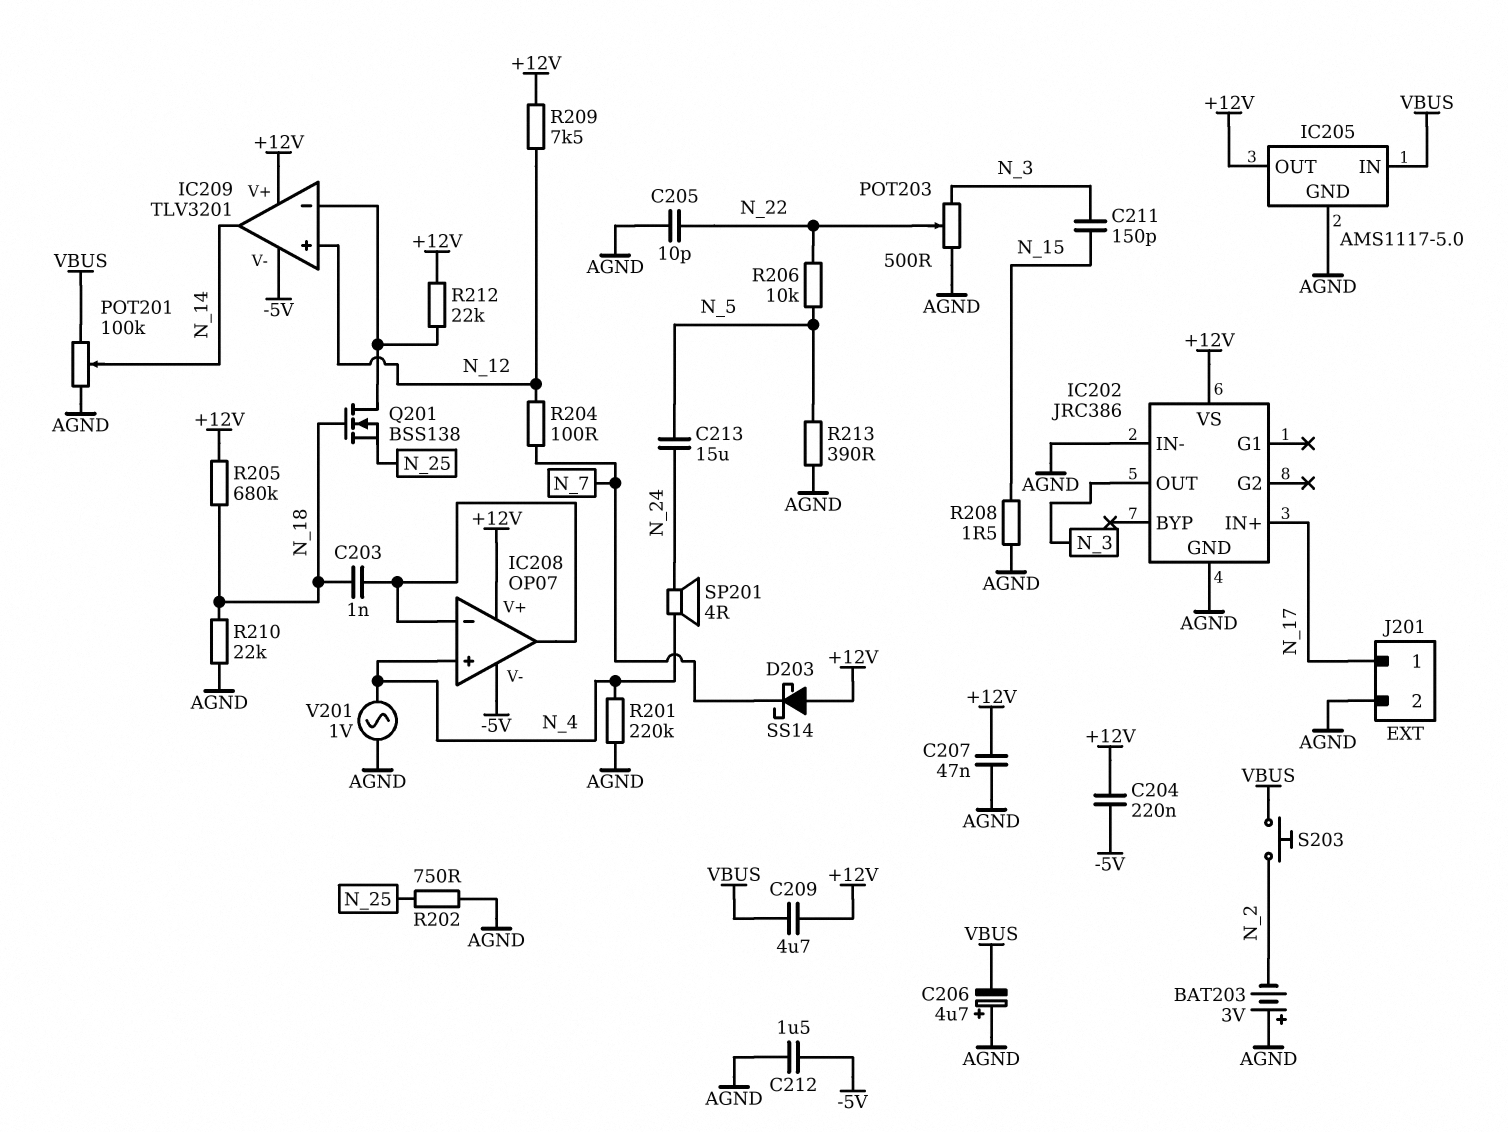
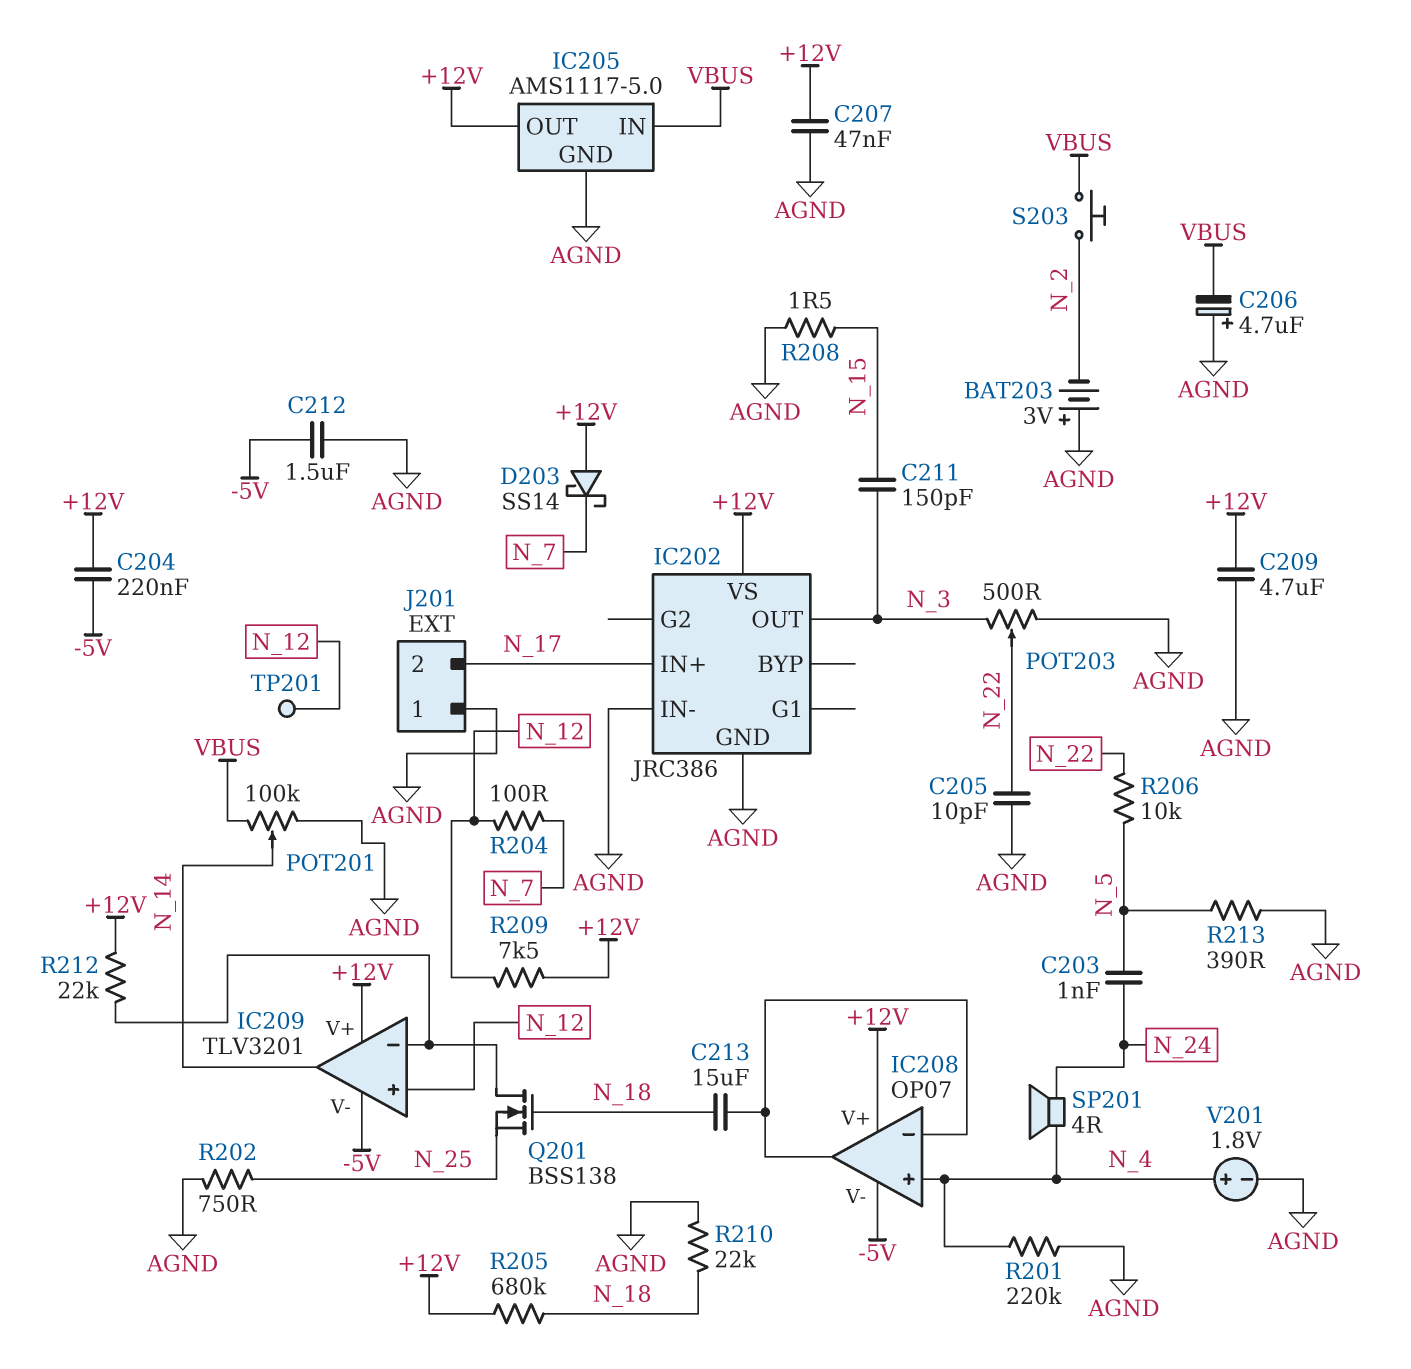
C203: 1nF (IC208/in-, N_18) -> 1nF (N_5, N_24)
C209: 4.7uF (+12V, VBUS) -> 4.7uF (+12V, AGND)
C213: 15uF (N_5, N_24) -> 15uF (IC208/in-, N_18)
J201 pin 1: N_17 -> AGND
J201 pin 2: AGND -> N_17
TP201: none -> test point (N_12)
V201: AC 1V (AGND, N_4) -> 1.8V (plus N_4, minus AGND)

